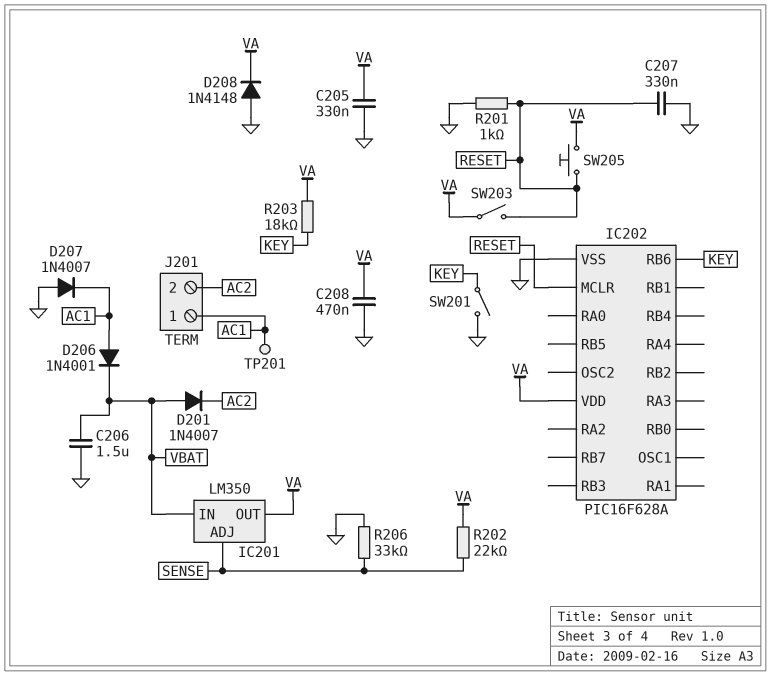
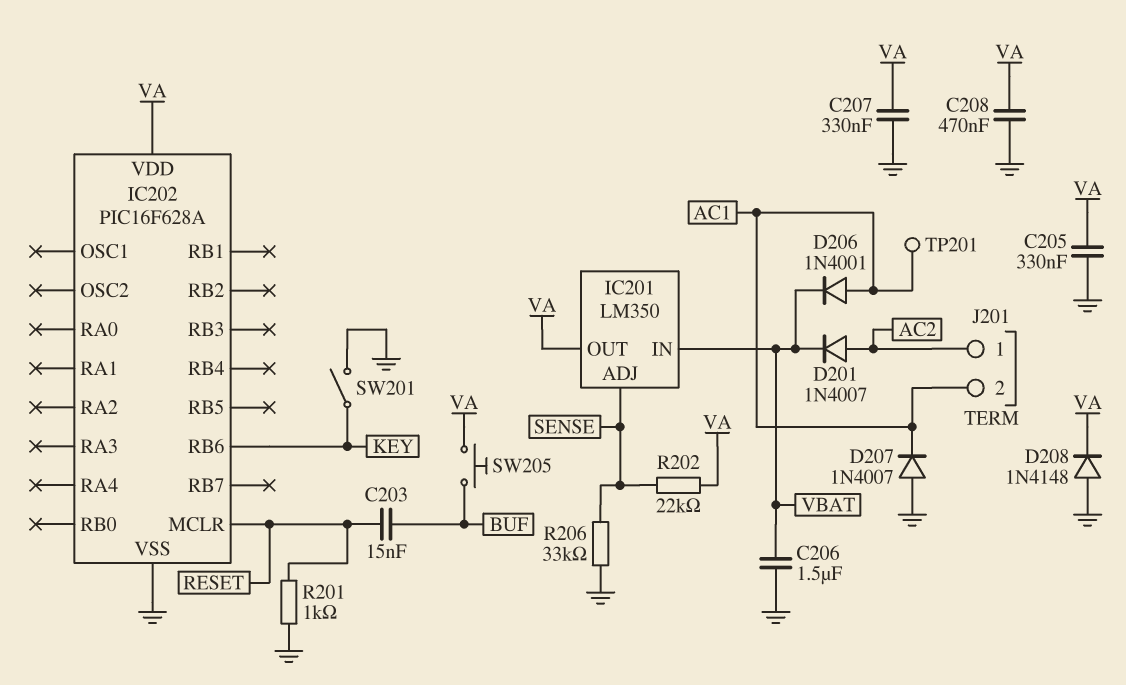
C203: none -> 15nF (BUF, RESET)
C207: 330nF (GND, RESET) -> 330nF (GND, VA)
D201: diode 1N4007 (A VBAT, K AC2) -> diode 1N4007 (A AC2, K VBAT)
J201 pin 1: AC1 -> AC2
J201 pin 2: AC2 -> AC1
R203: 18k (KEY, VA) -> none
SW203: switch (RESET, VA) -> none
SW205: button (RESET, VA) -> button (BUF, VA)

